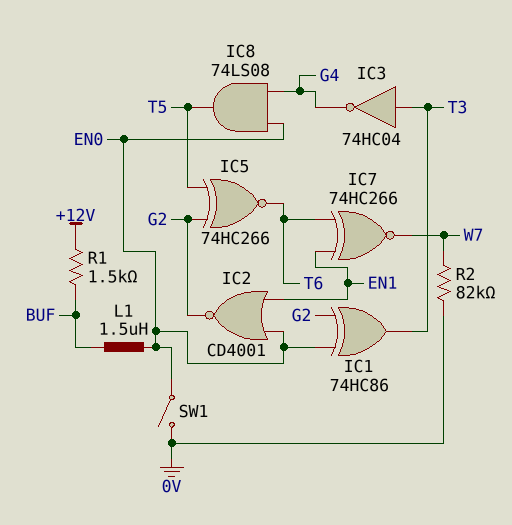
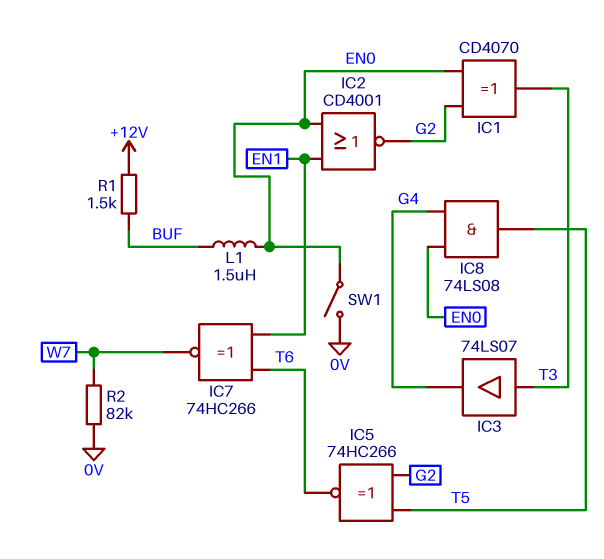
IC1: XOR 74HC86 (in EN0, in G2, out T3) -> XOR CD4070 (in EN0, in G2, out T3)
IC3: NOT 74HC04 (in T3, out G4) -> buffer 74LS07 (in T3, out G4)

